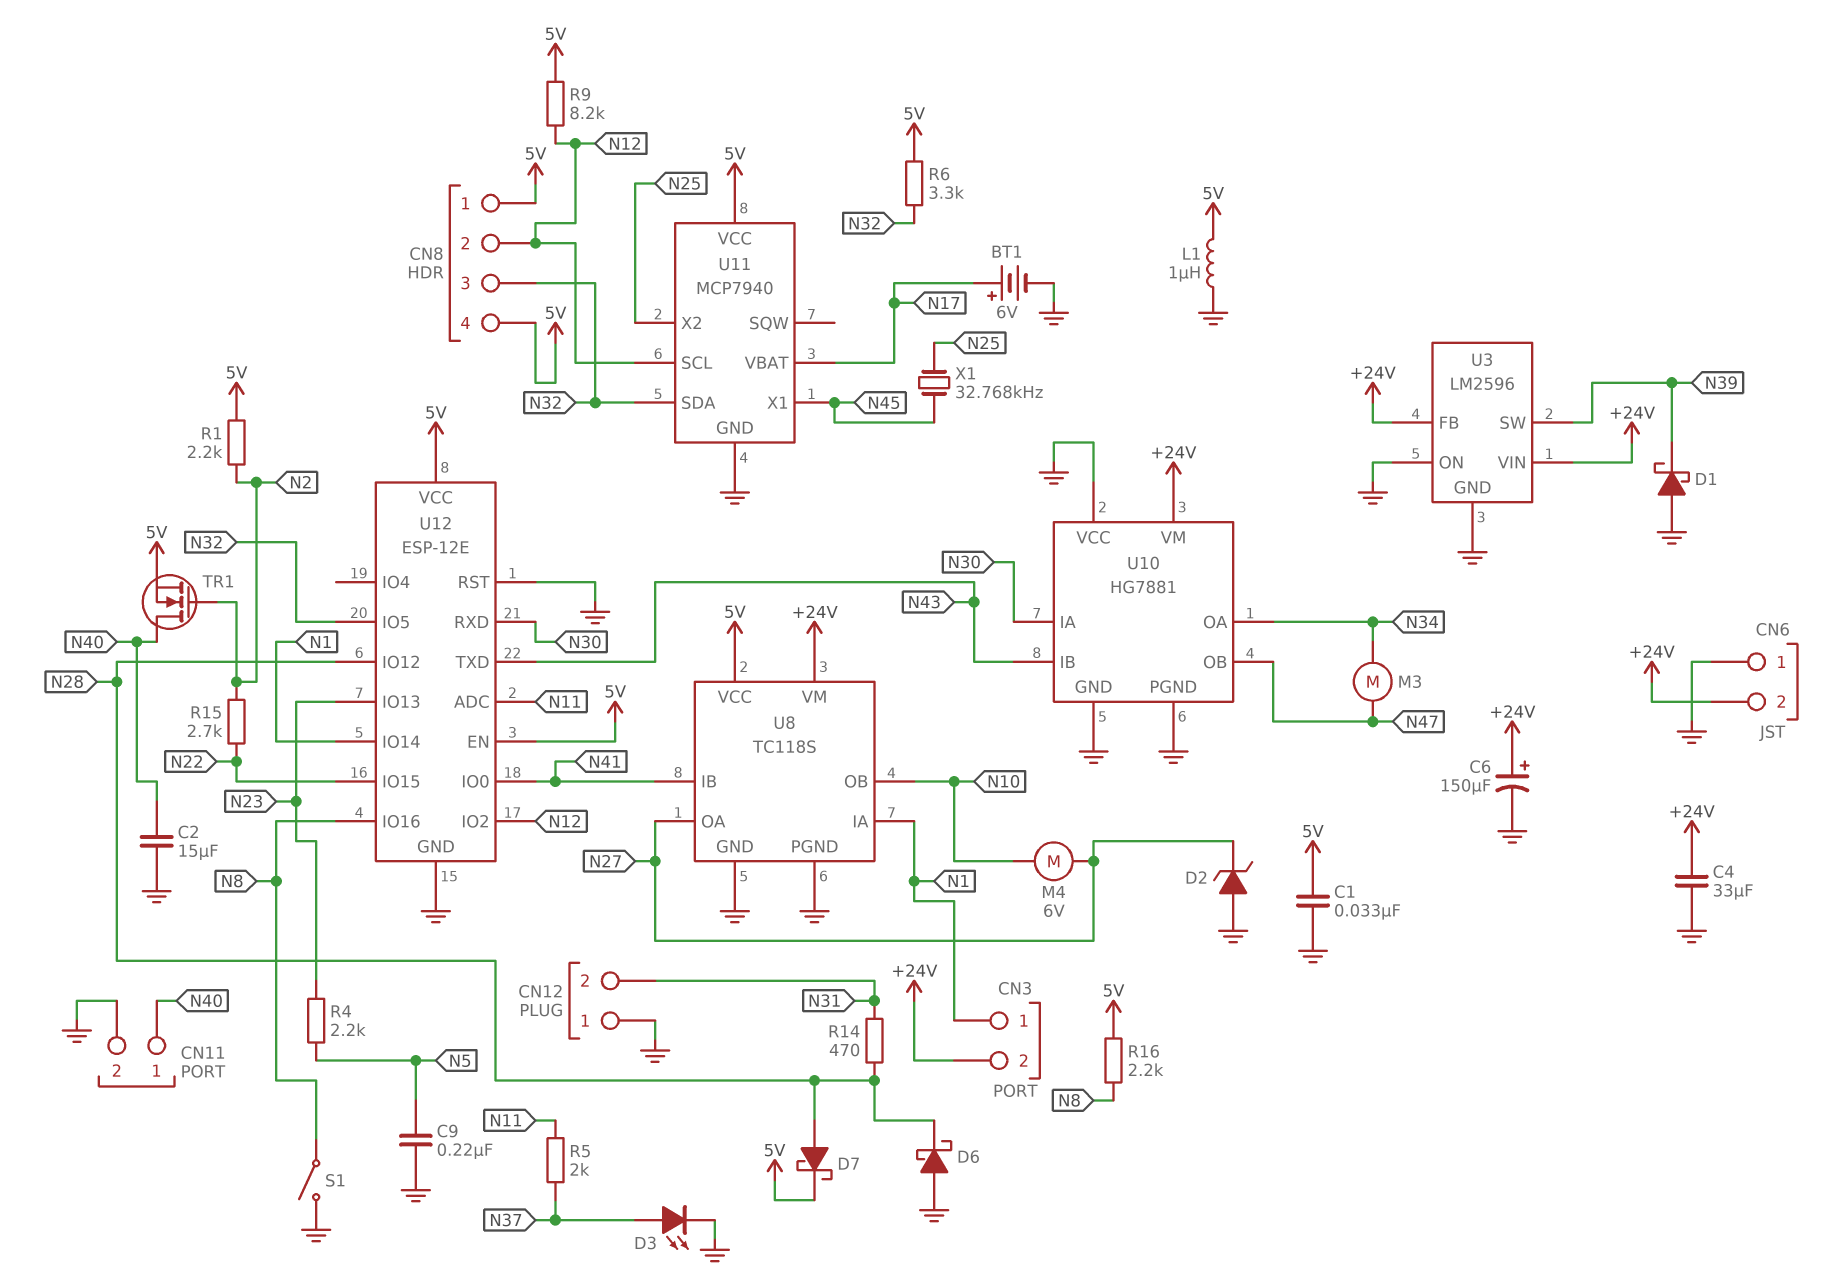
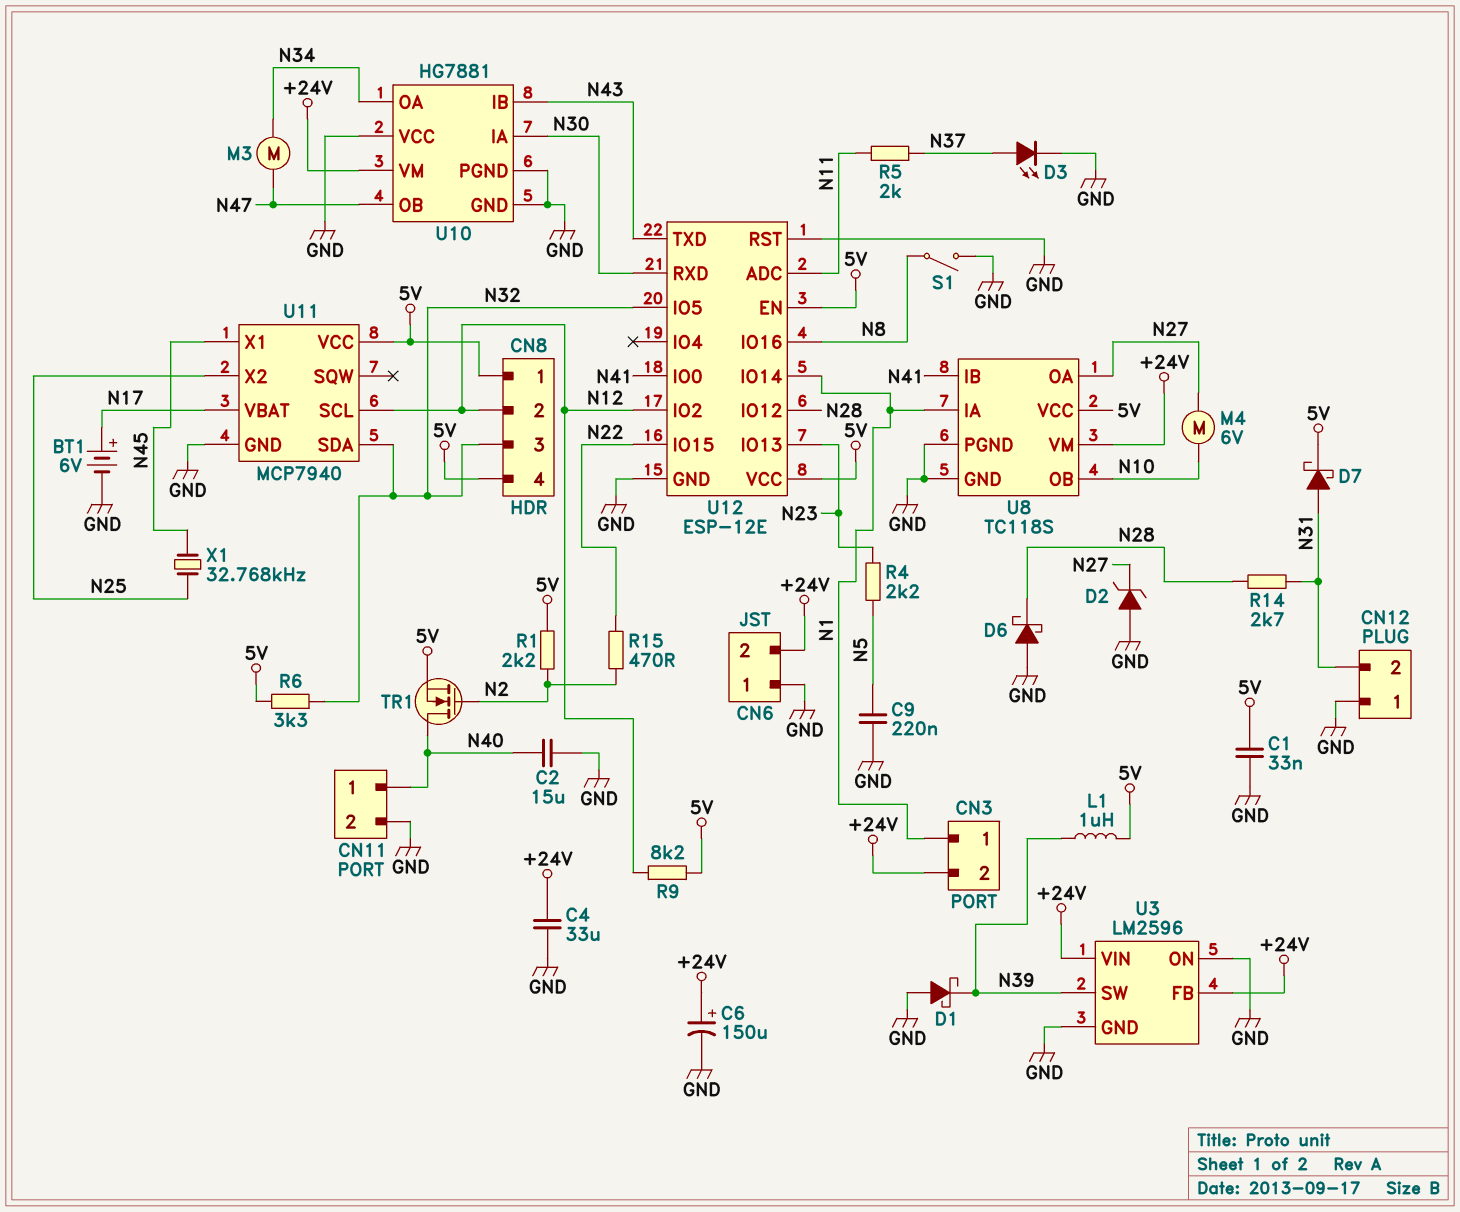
D7: schottky (A N28, K 5V) -> schottky (A N31, K 5V)
L1: 1uH (5V, GND) -> 1uH (5V, N39)
R14: 470 (N28, N31) -> 2.7k (N28, N31)
R15: 2.7k (N2, N22) -> 470 (N2, N22)
R16: 2.2k (5V, N8) -> none

